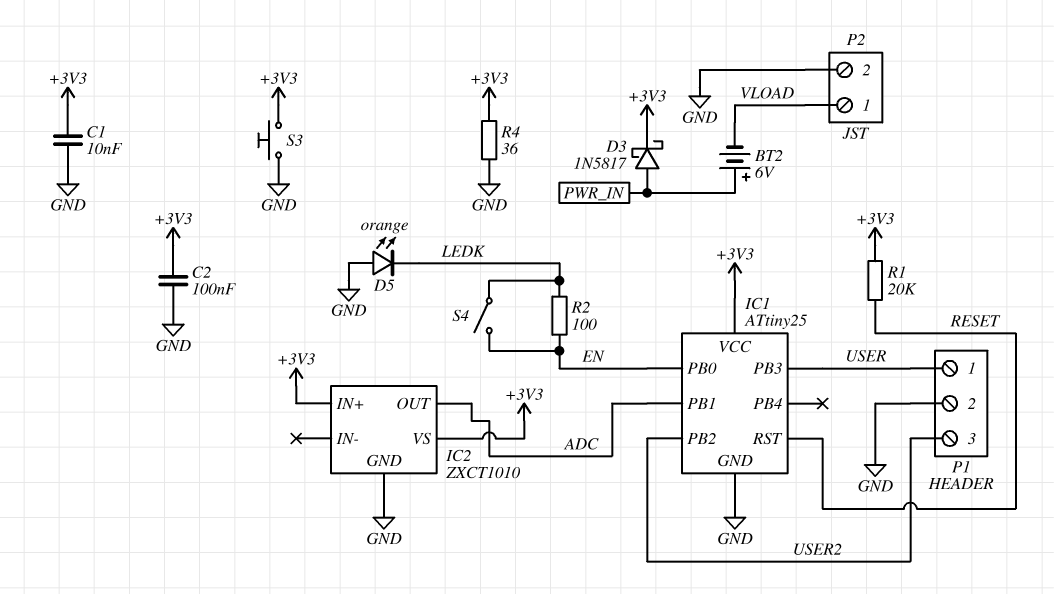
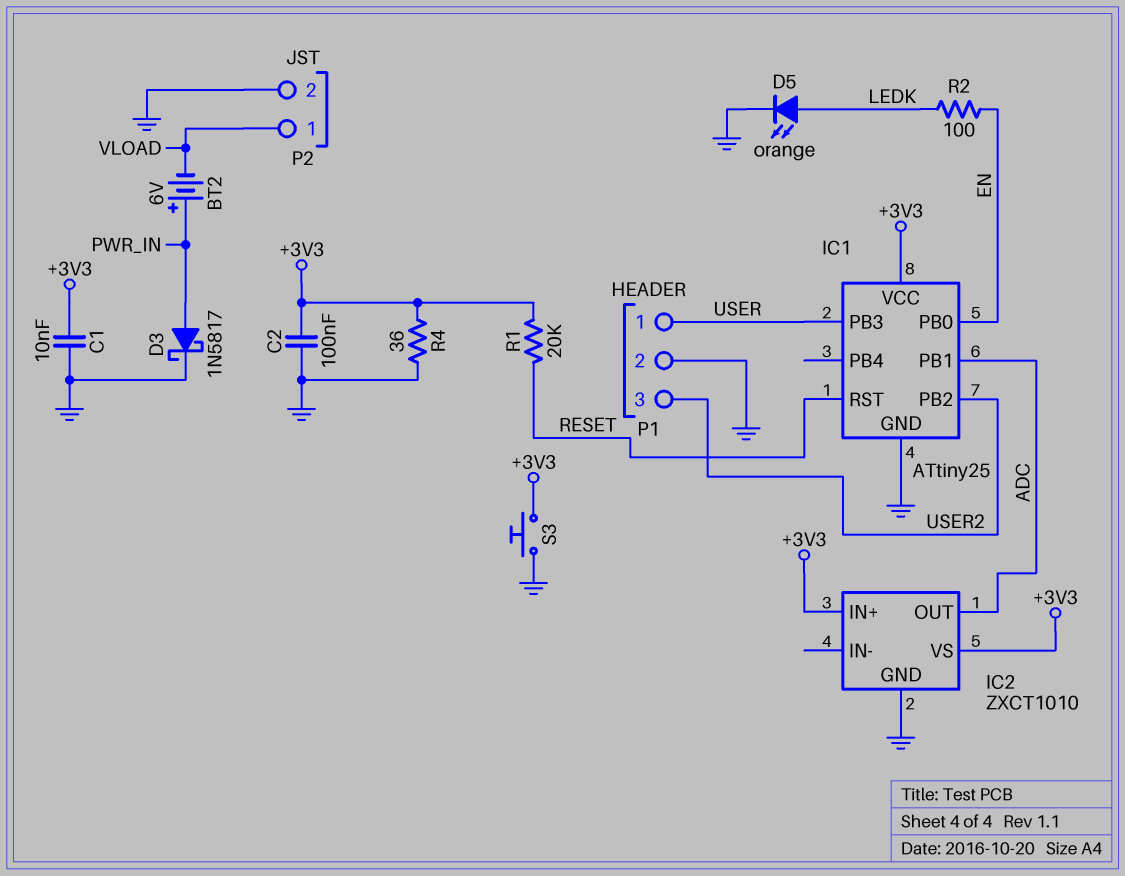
D3: schottky 1N5817 (A PWR_IN, K +3V3) -> schottky 1N5817 (A PWR_IN, K GND)
D5: LED orange (A GND, K LEDK) -> LED orange (A LEDK, K GND)
S4: switch (EN, LEDK) -> none

